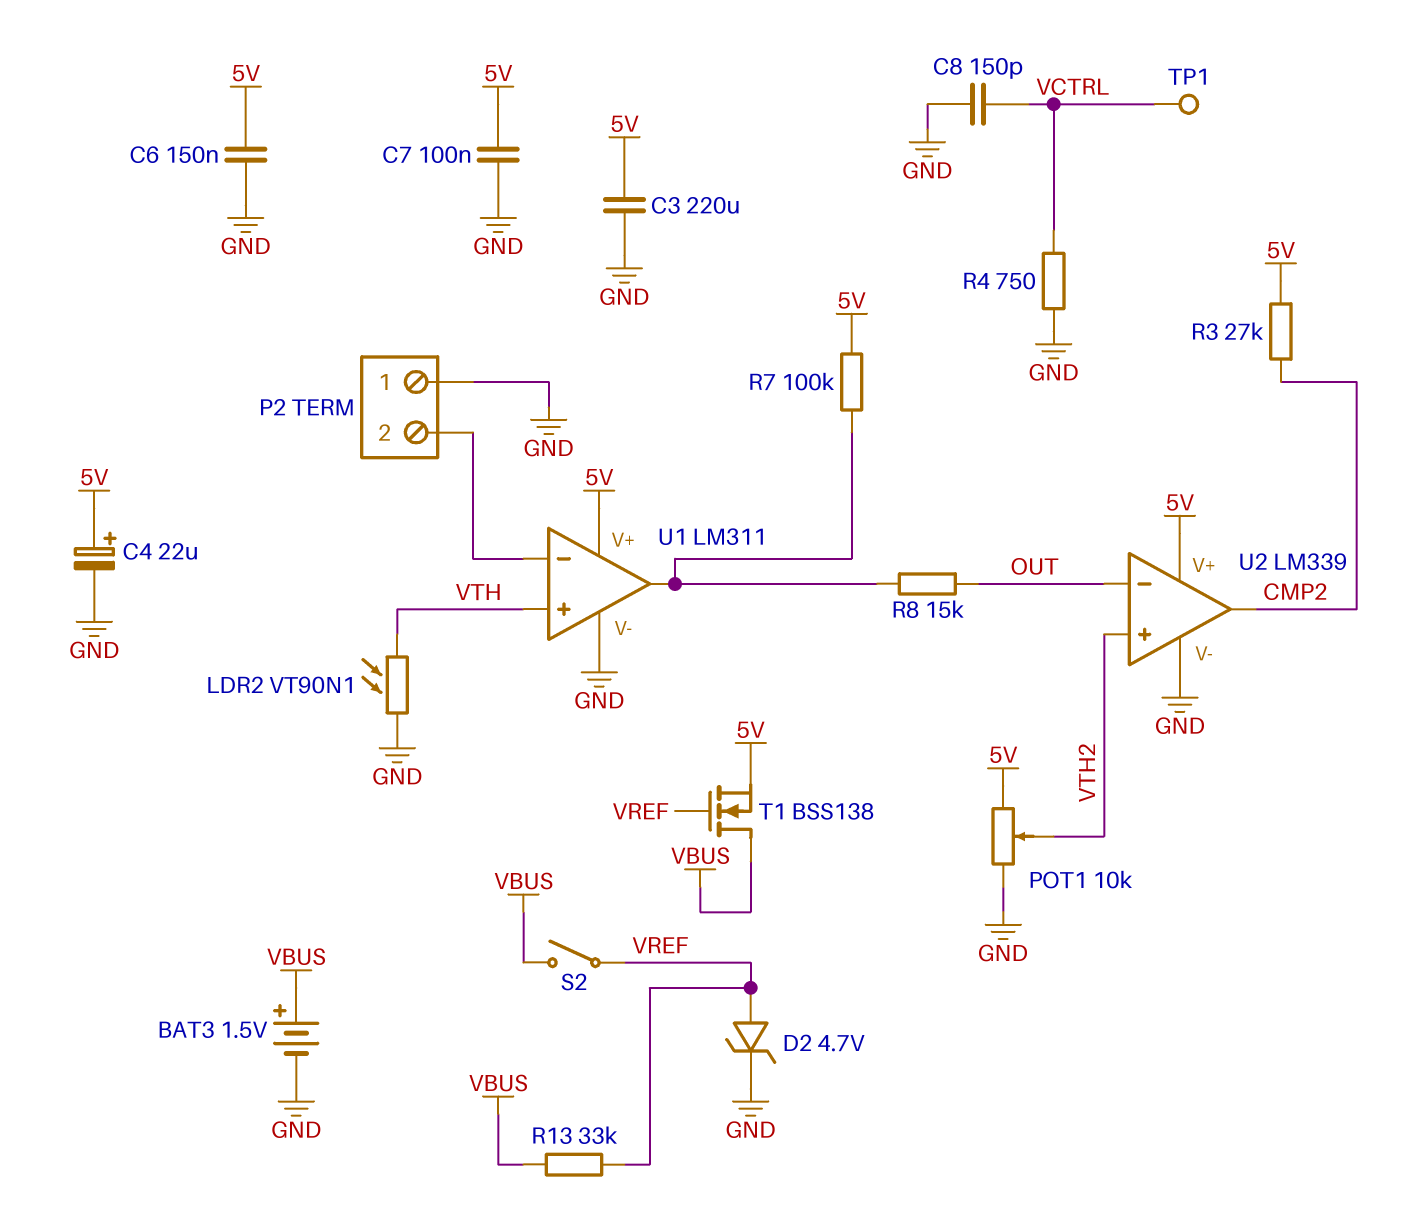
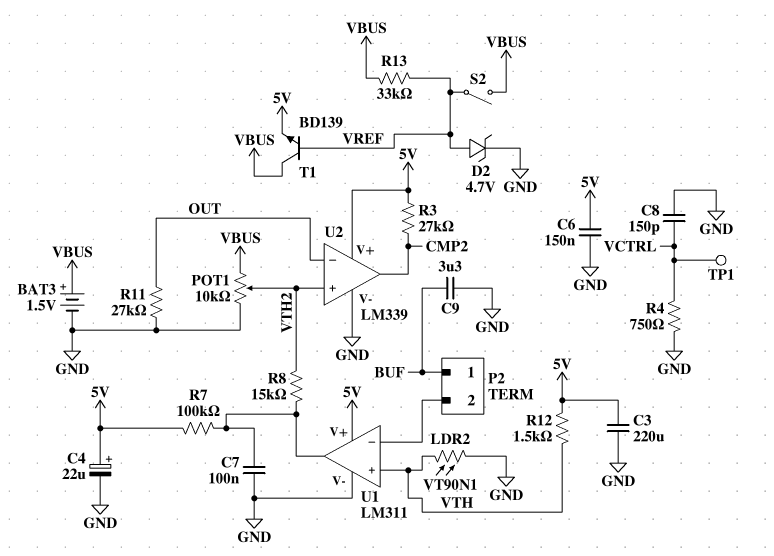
C7: 100nF (5V, GND) -> 100nF (GND, U1/out)
C9: none -> 3.3uF (BUF, GND)
P2 pin 1: GND -> BUF
POT1: 10k (5V, GND, wiper VTH2) -> 10k (GND, VBUS, wiper VTH2)
R8: 15k (OUT, U1/out) -> 15k (U1/out, VTH2)
R11: none -> 27k (GND, OUT)
R12: none -> 1.5k (5V, VTH)
T1: NMOS BSS138 (G VREF, D VBUS, S 5V) -> NPN BD139 (B VREF, C VBUS, E 5V)

